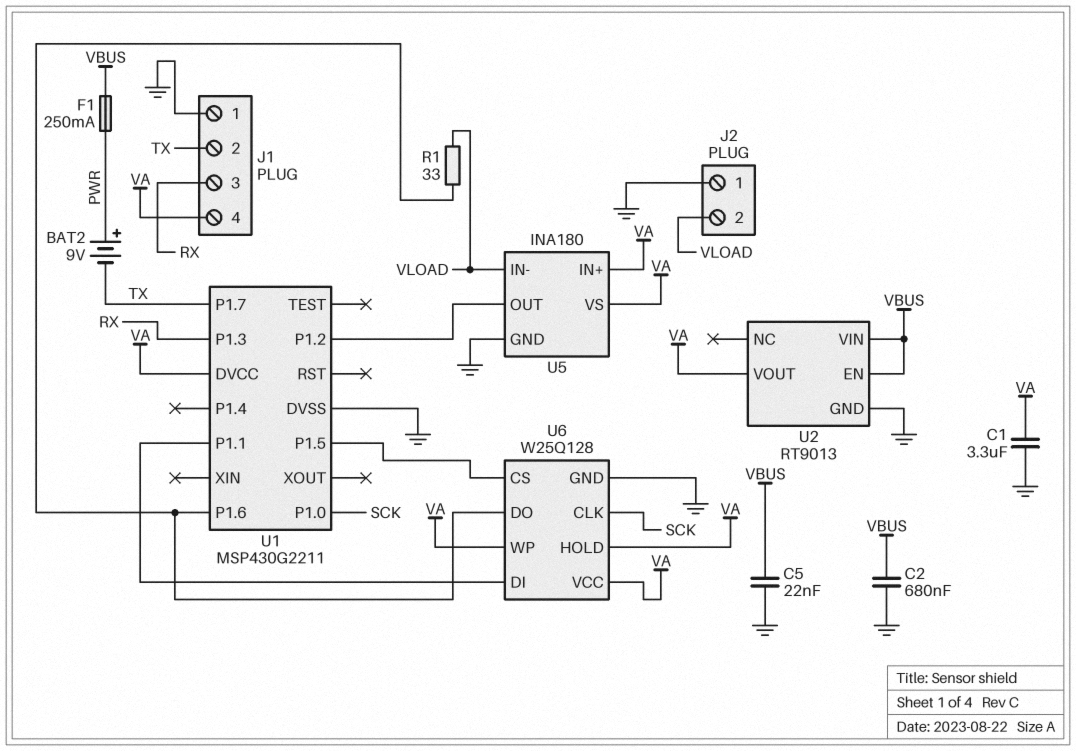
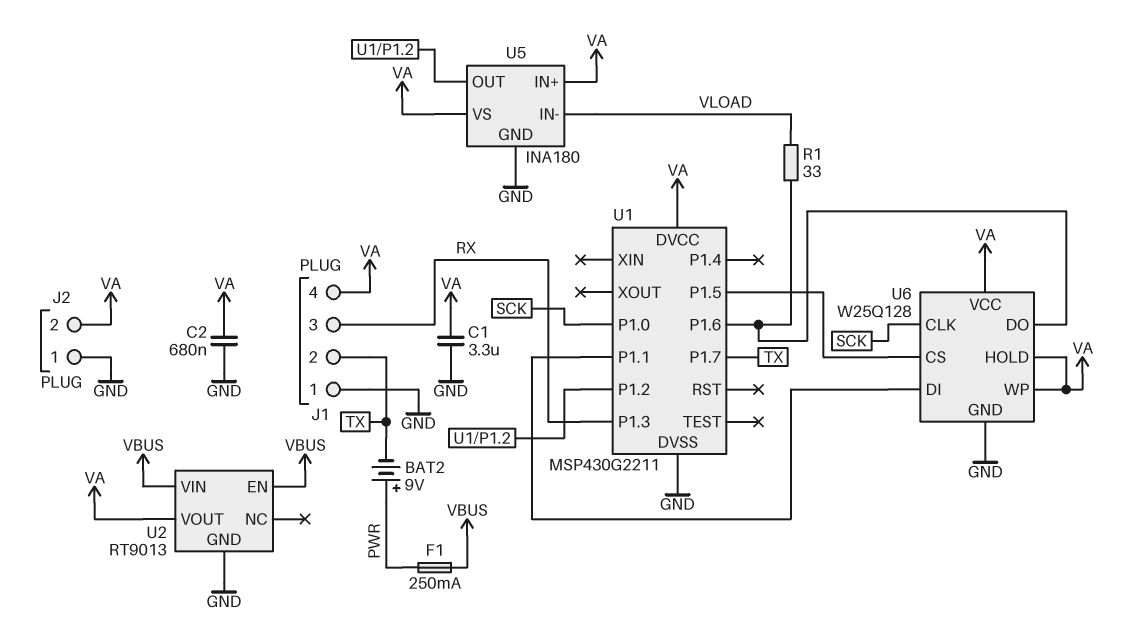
C2: 680nF (GND, VBUS) -> 680nF (GND, VA)
C5: 22nF (GND, VBUS) -> none
J2 pin 2: VLOAD -> VA

